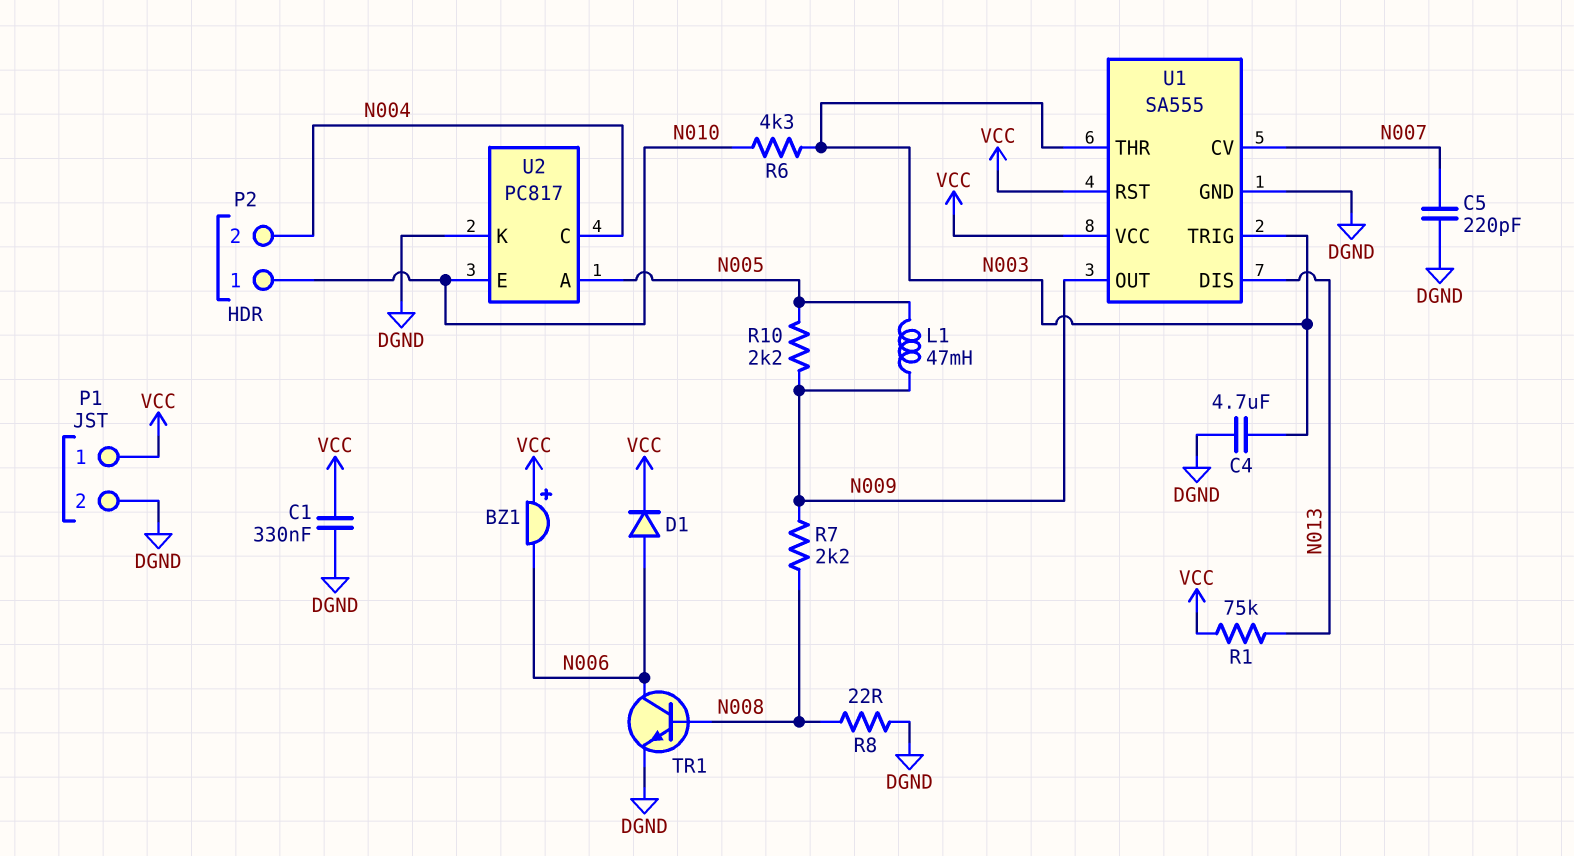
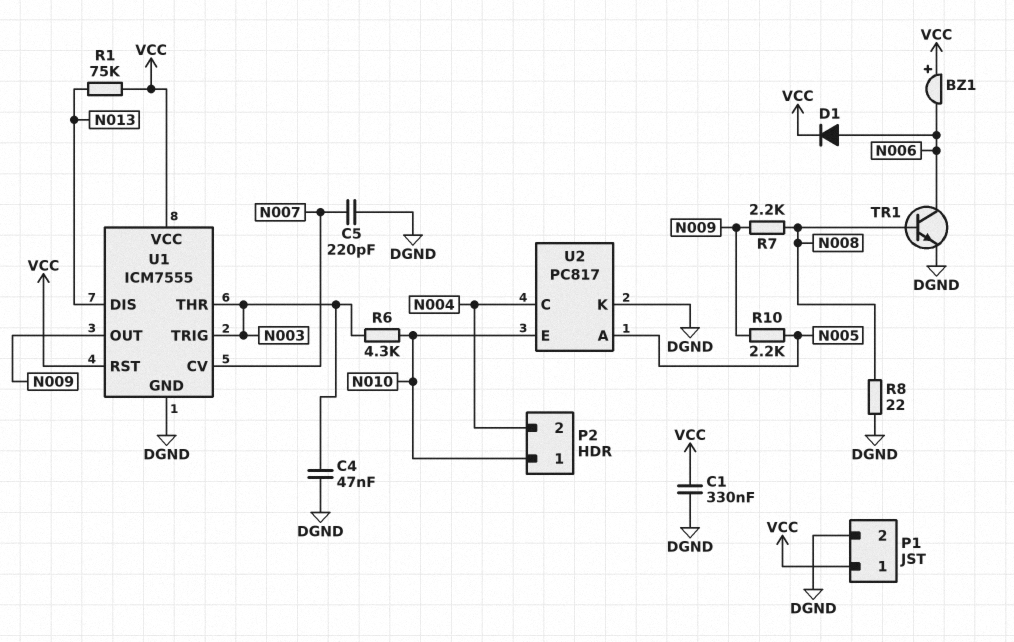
C4: 4.7uF (DGND, N003) -> 47nF (DGND, N003)
L1: 47mH (N005, N009) -> none
U1: SA555 -> ICM7555

